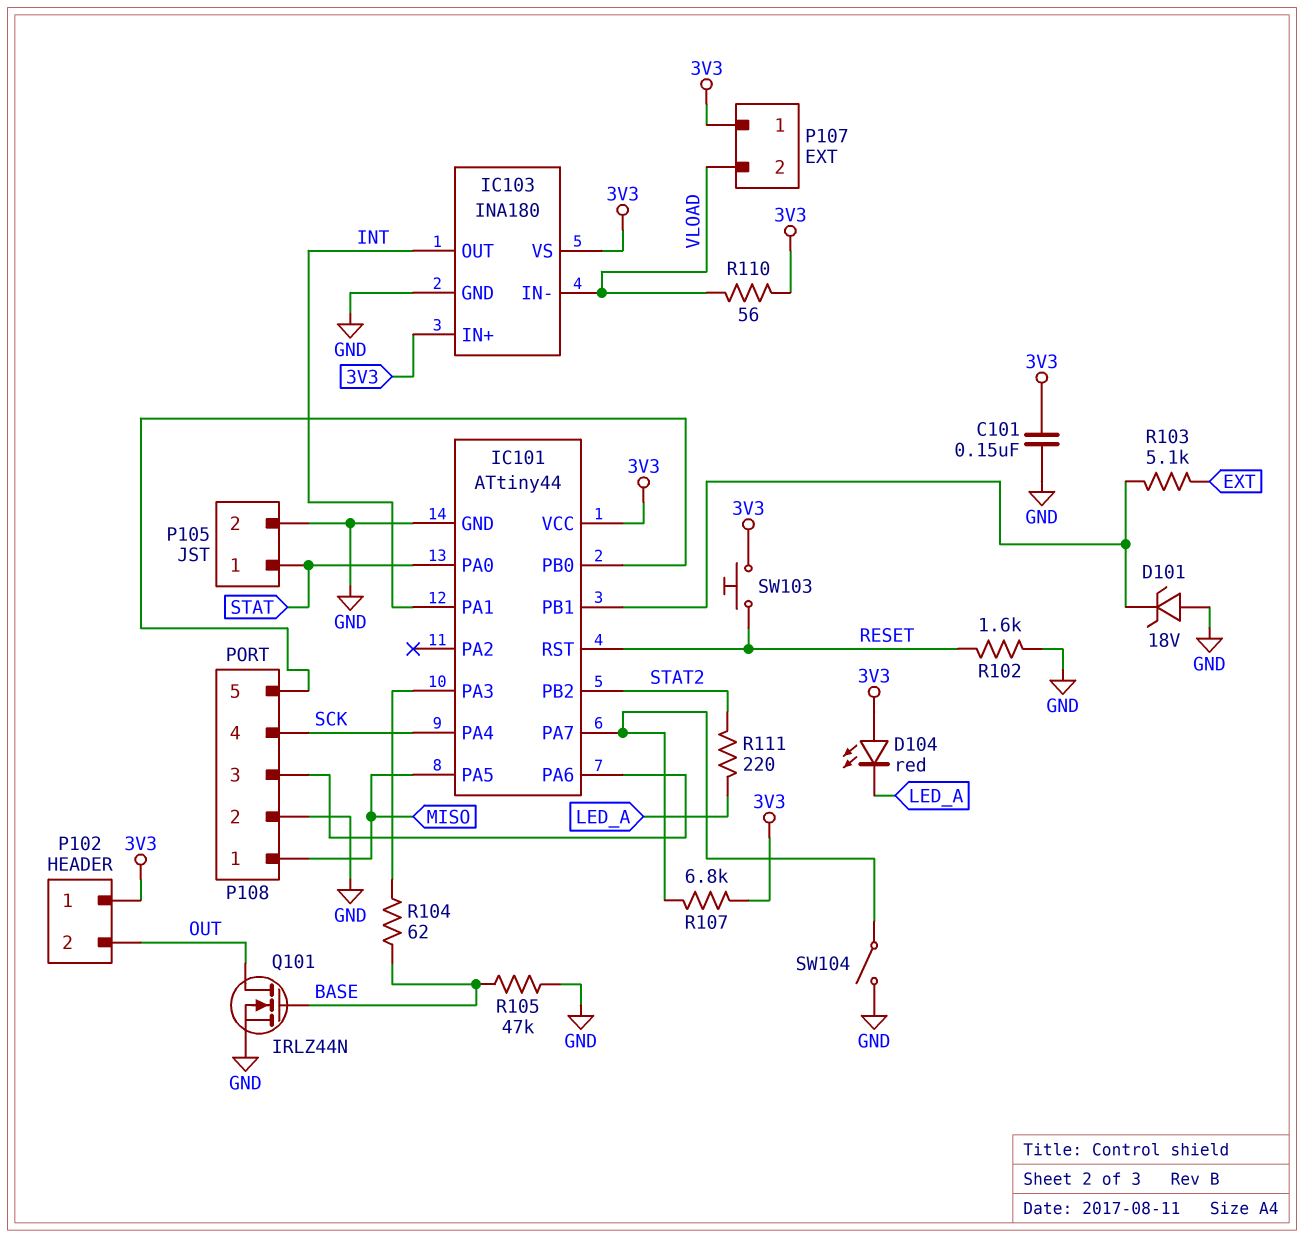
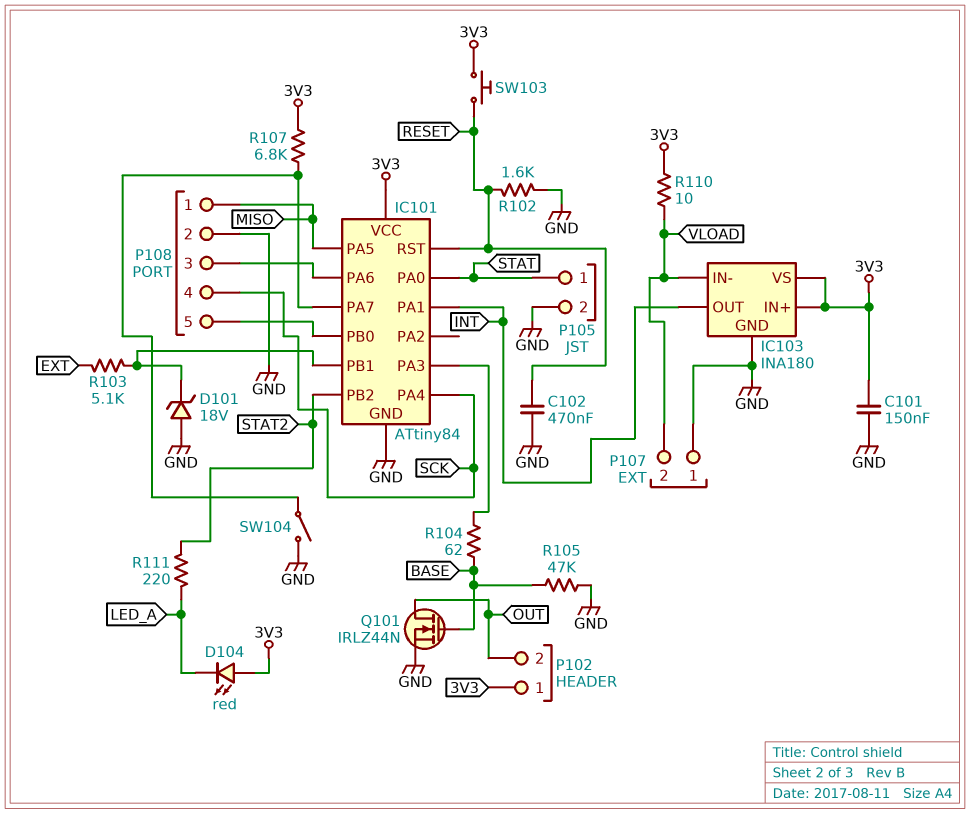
C102: none -> 470nF (GND, RESET)
IC101: ATtiny44 -> ATtiny84
P107 pin 1: 3V3 -> GND
R110: 56 (3V3, VLOAD) -> 10 (3V3, VLOAD)

